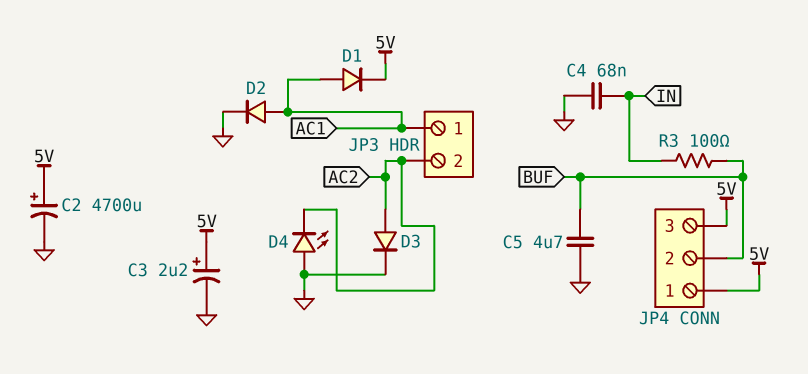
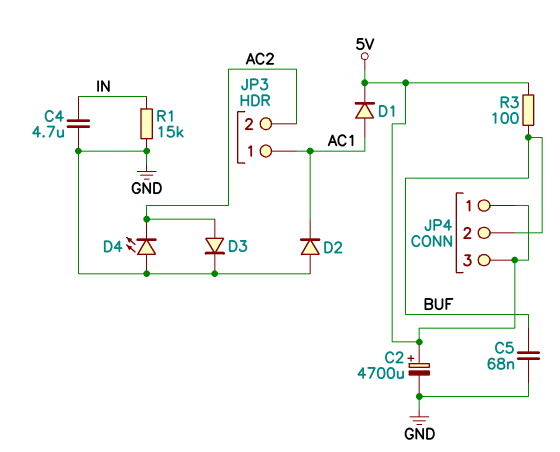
C3: 2.2uF (plus 5V, minus GND) -> none
C4: 68nF (GND, IN) -> 4.7uF (GND, IN)
C5: 4.7uF (BUF, GND) -> 68nF (BUF, GND)
D2: diode (A AC1, K GND) -> diode (A GND, K AC1)
R1: none -> 15k (GND, IN)
R3: 100 (BUF, IN) -> 100 (5V, BUF)

